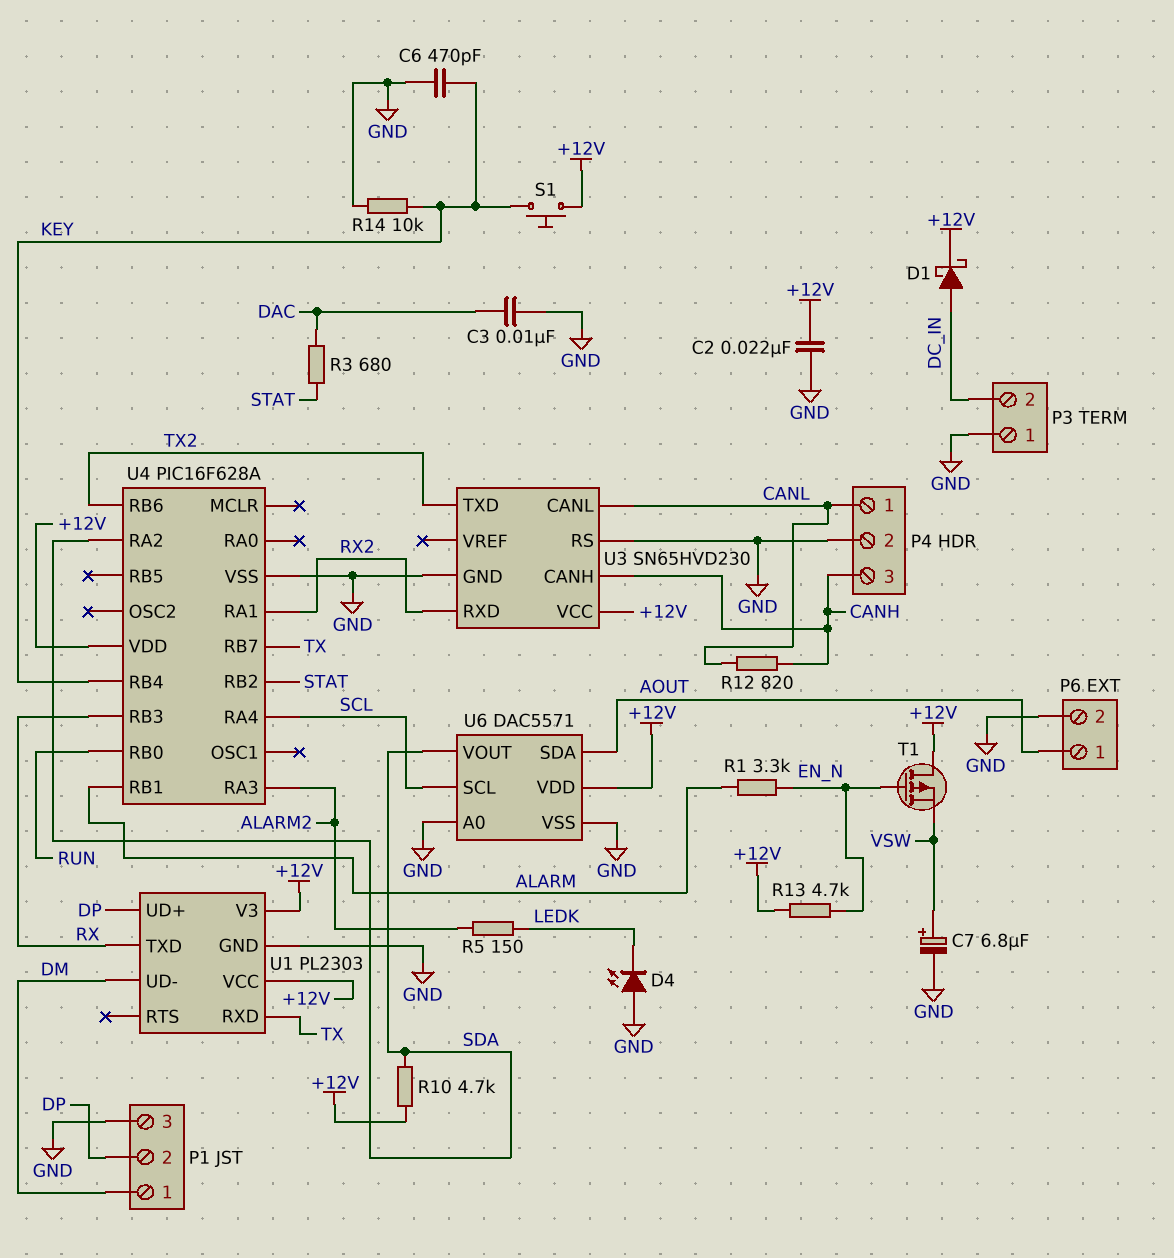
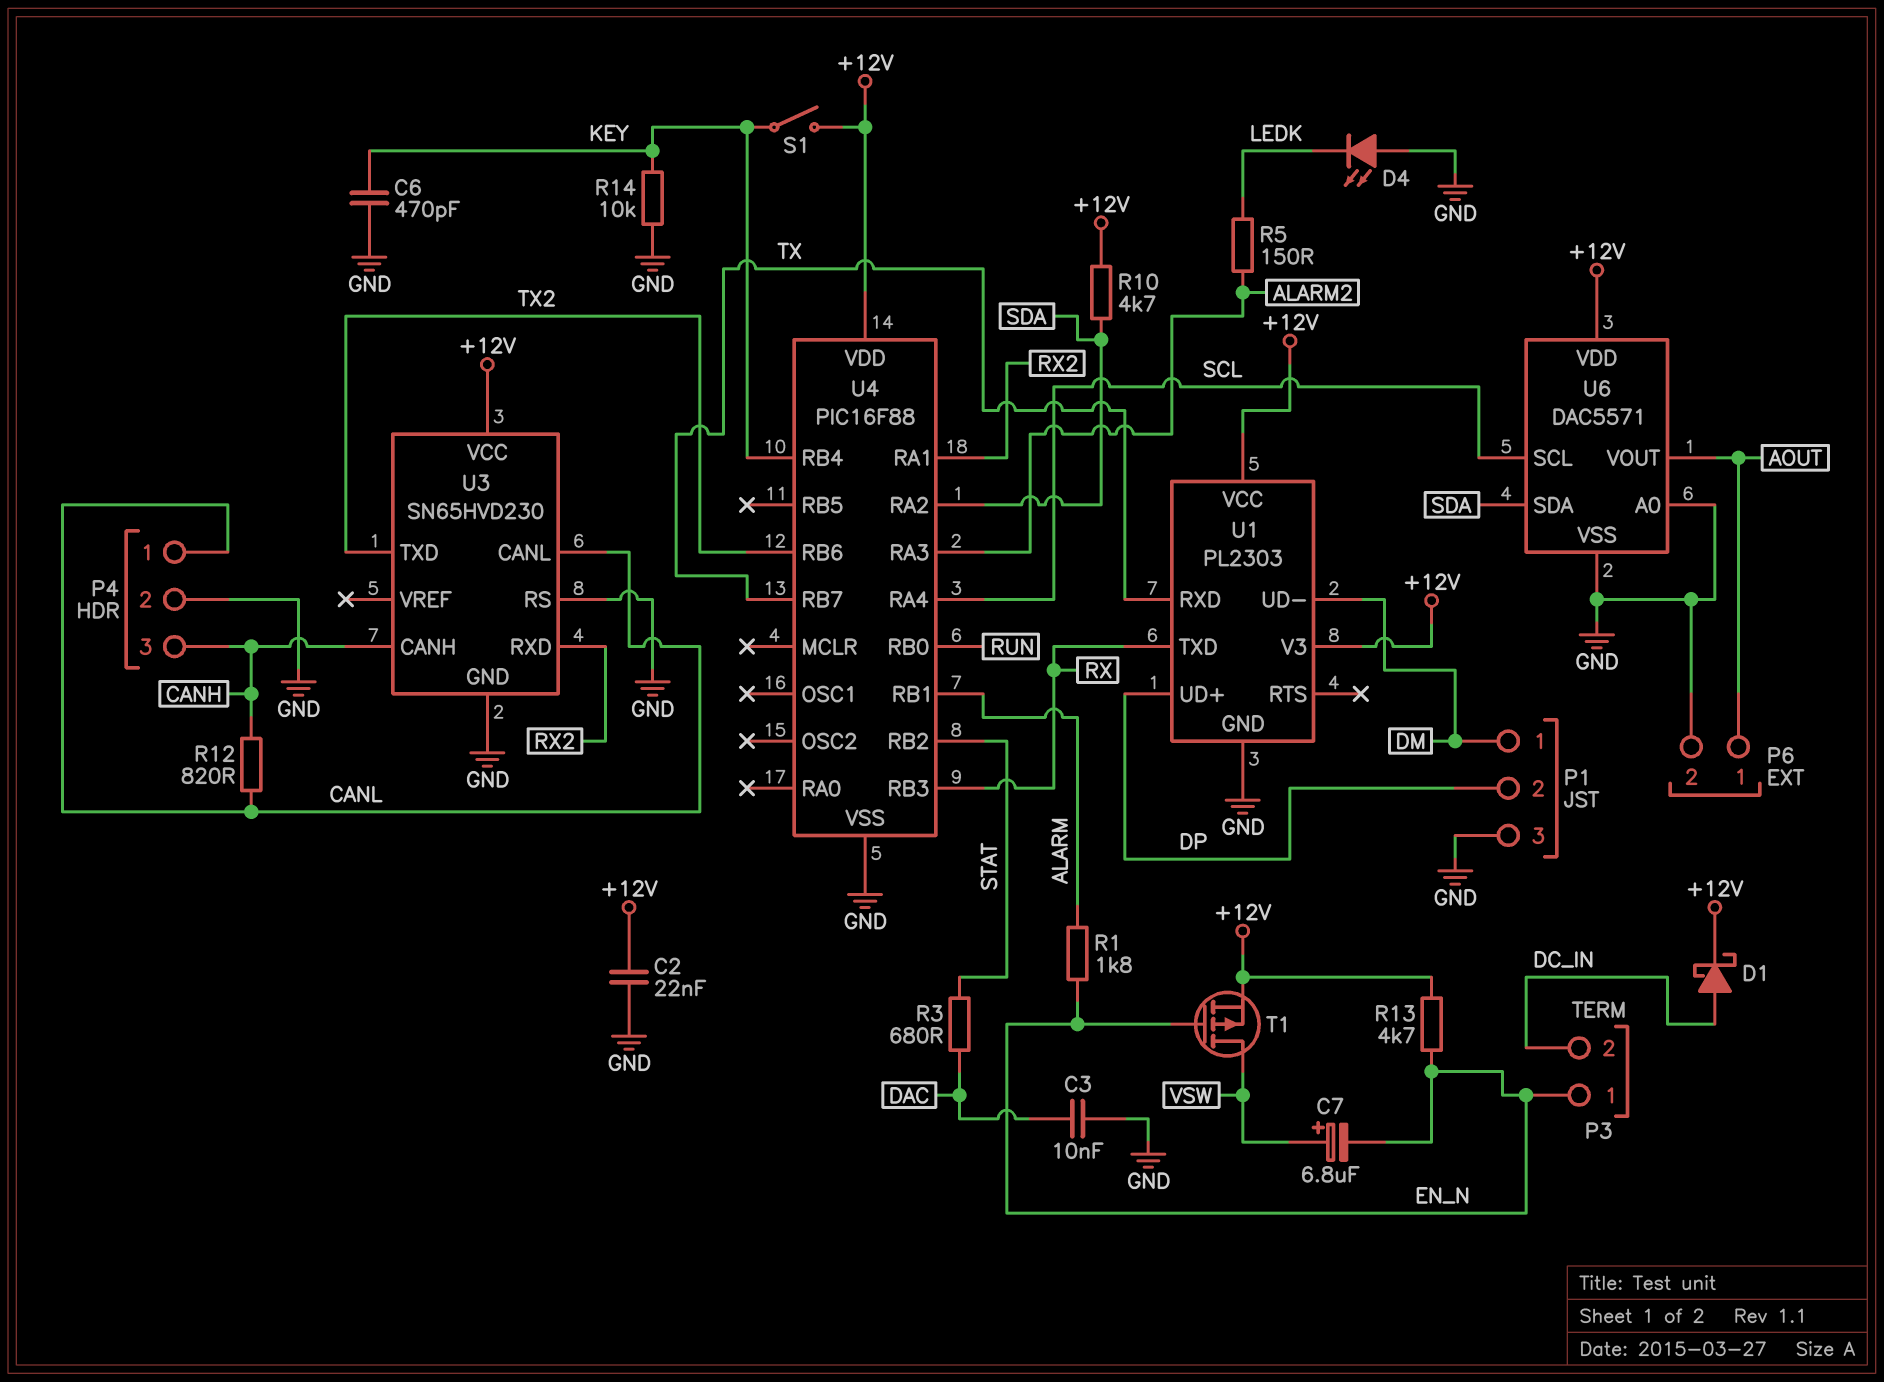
C7: 6.8uF (plus VSW, minus GND) -> 6.8uF (plus VSW, minus EN_N)
P3 pin 1: GND -> EN_N
R1: 3.3k (ALARM, EN_N) -> 1.8k (ALARM, EN_N)
S1: button (+12V, KEY) -> switch (+12V, KEY)
T1: PMOS (G EN_N, D +12V, S VSW) -> PMOS (G EN_N, D VSW, S +12V)
U4: PIC16F628A -> PIC16F88
U6 pin SDA: AOUT -> SDA
U6 pin VOUT: SDA -> AOUT

